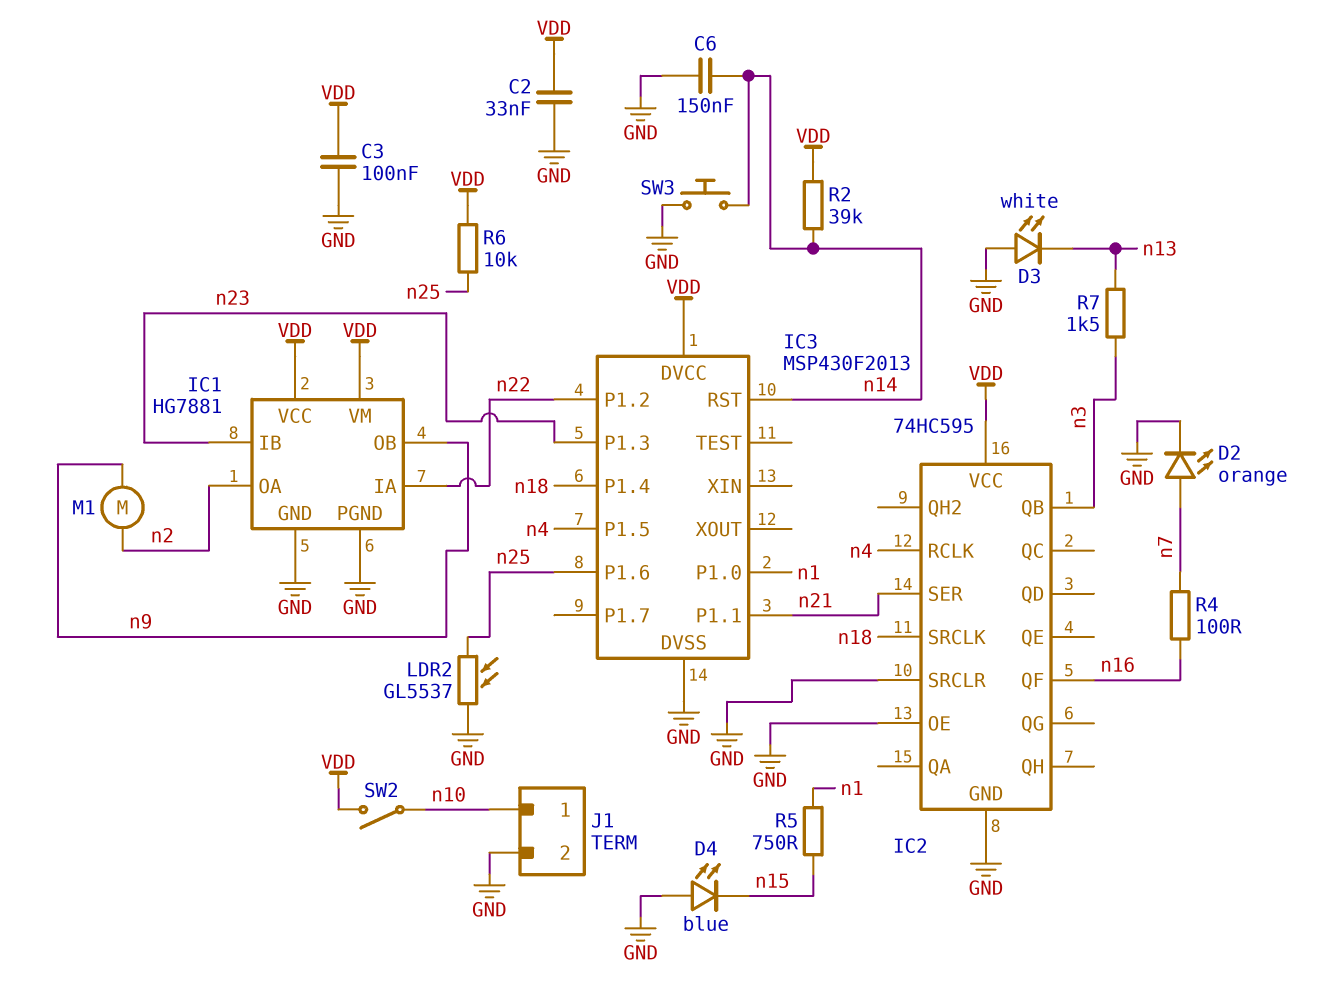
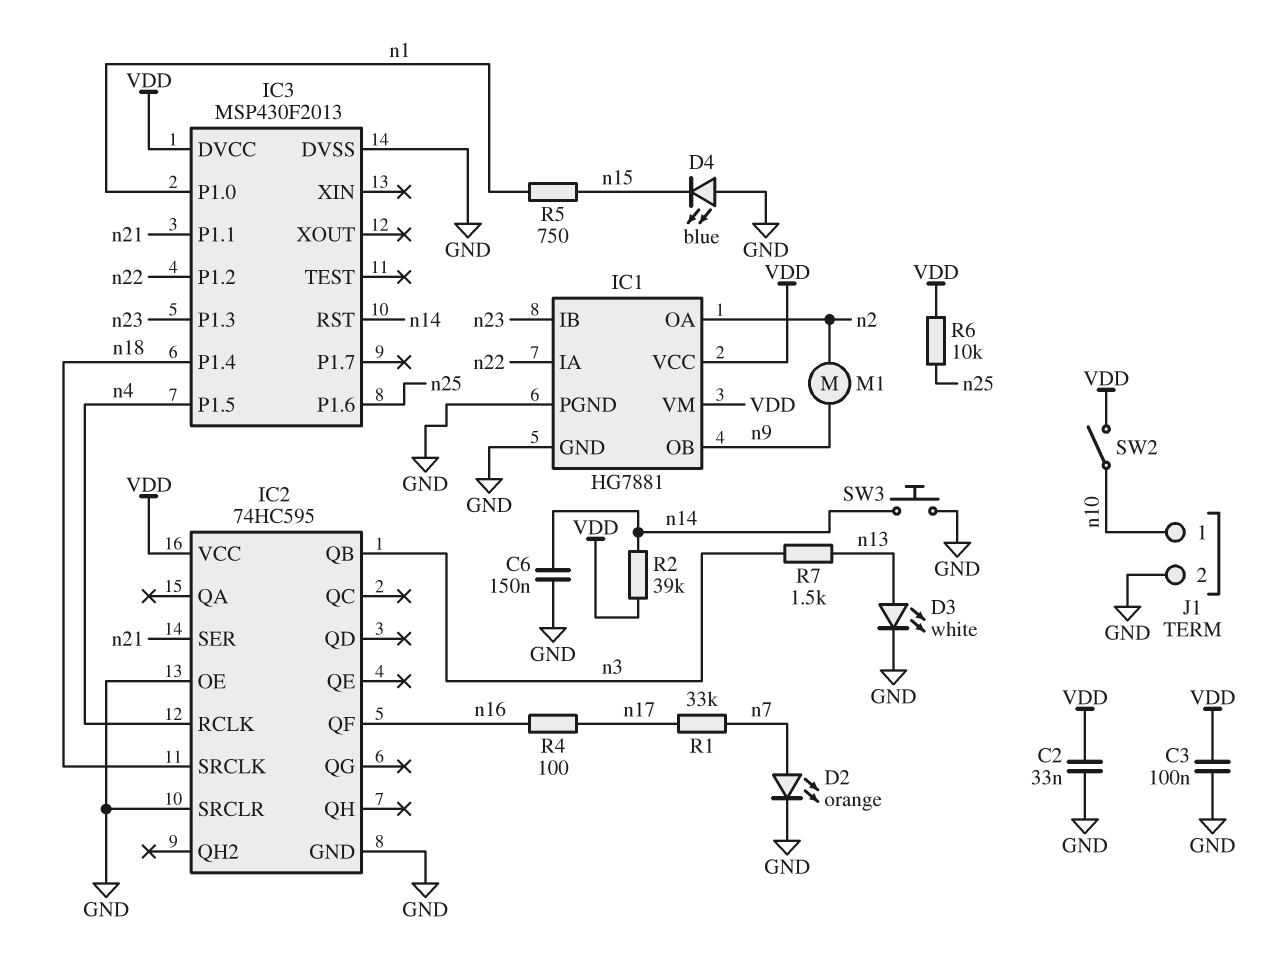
D3: LED white (A GND, K n13) -> LED white (A n13, K GND)
LDR2: GL5537 (GND, n25) -> none
R1: none -> 33k (n7, n17)
R4: 100 (n7, n16) -> 100 (n16, n17)

